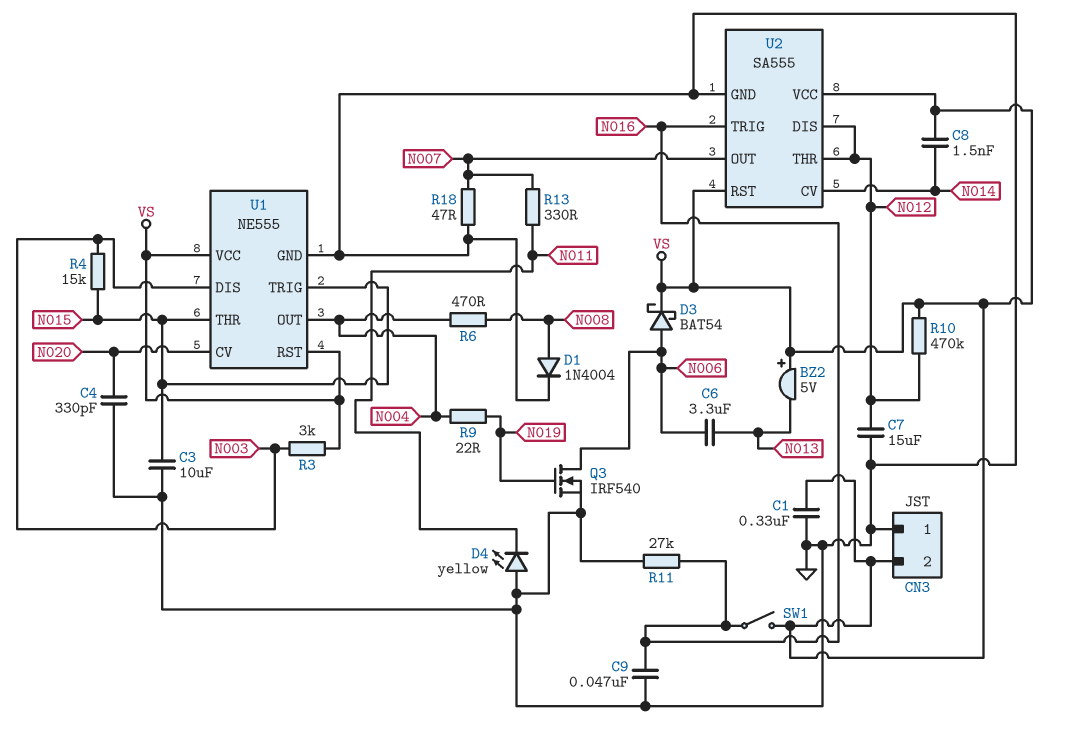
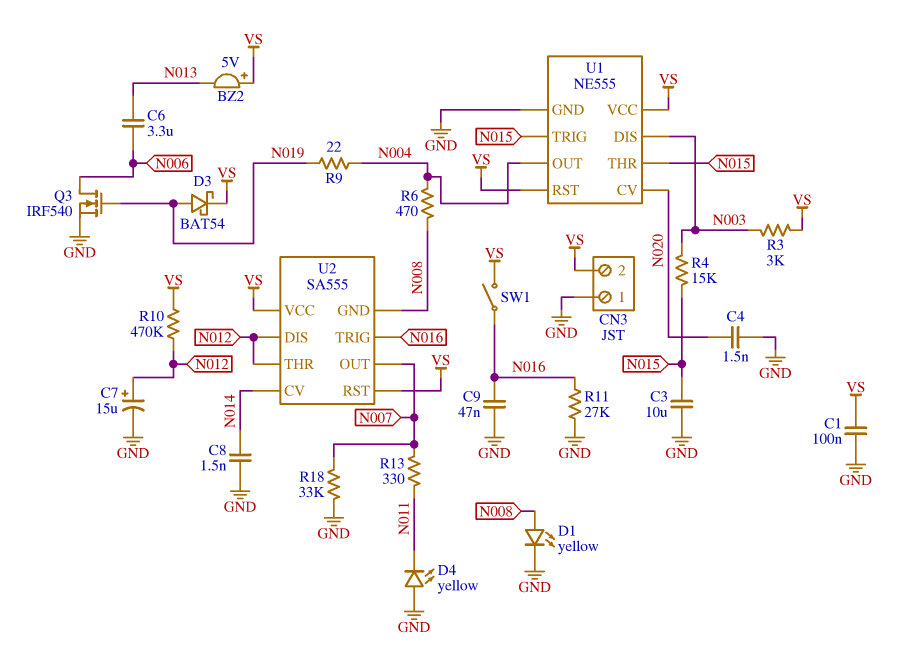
C1: 330nF (GND, VS) -> 100nF (GND, VS)
C4: 330pF (GND, N020) -> 1.5nF (GND, N020)
C7: 15uF (GND, N012) -> 15uF (plus N012, minus GND)
C8: 1.5nF (N014, VS) -> 1.5nF (GND, N014)
D1: diode 1N4004 (A N008, K GND) -> LED yellow (A N008, K GND)
D3: schottky BAT54 (A N006, K VS) -> schottky BAT54 (A N019, K VS)
R18: 47 (GND, N007) -> 33k (GND, N007)
U2 pin GND: GND -> N008

